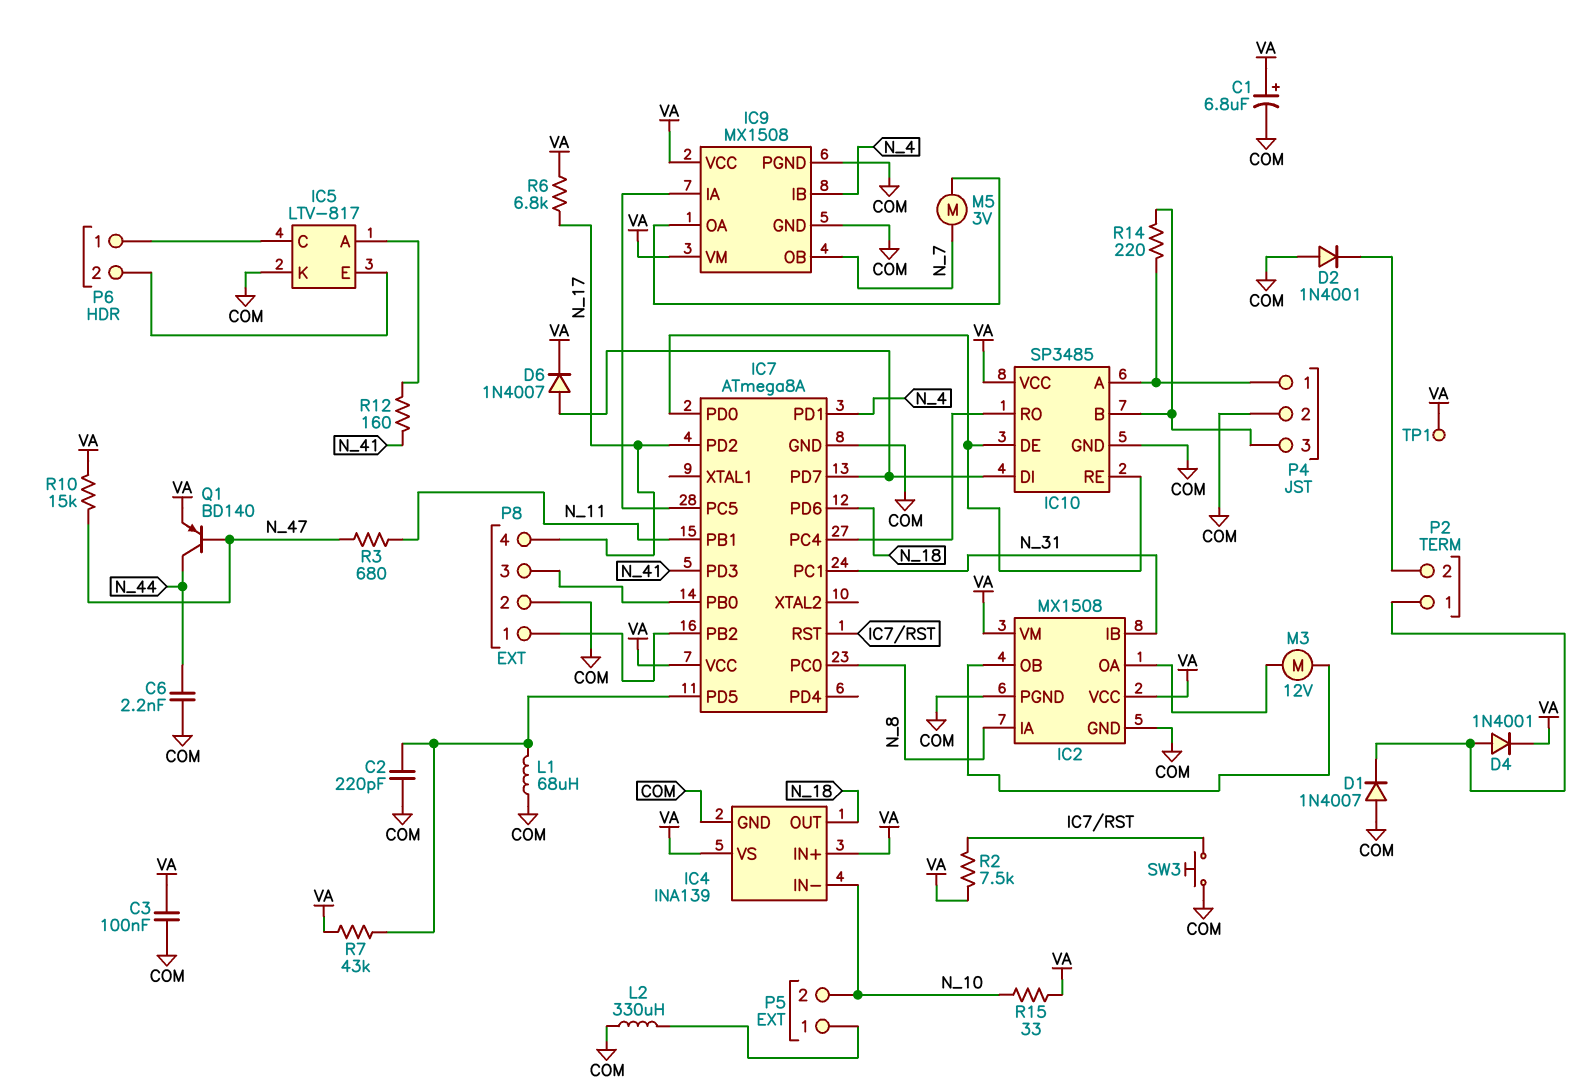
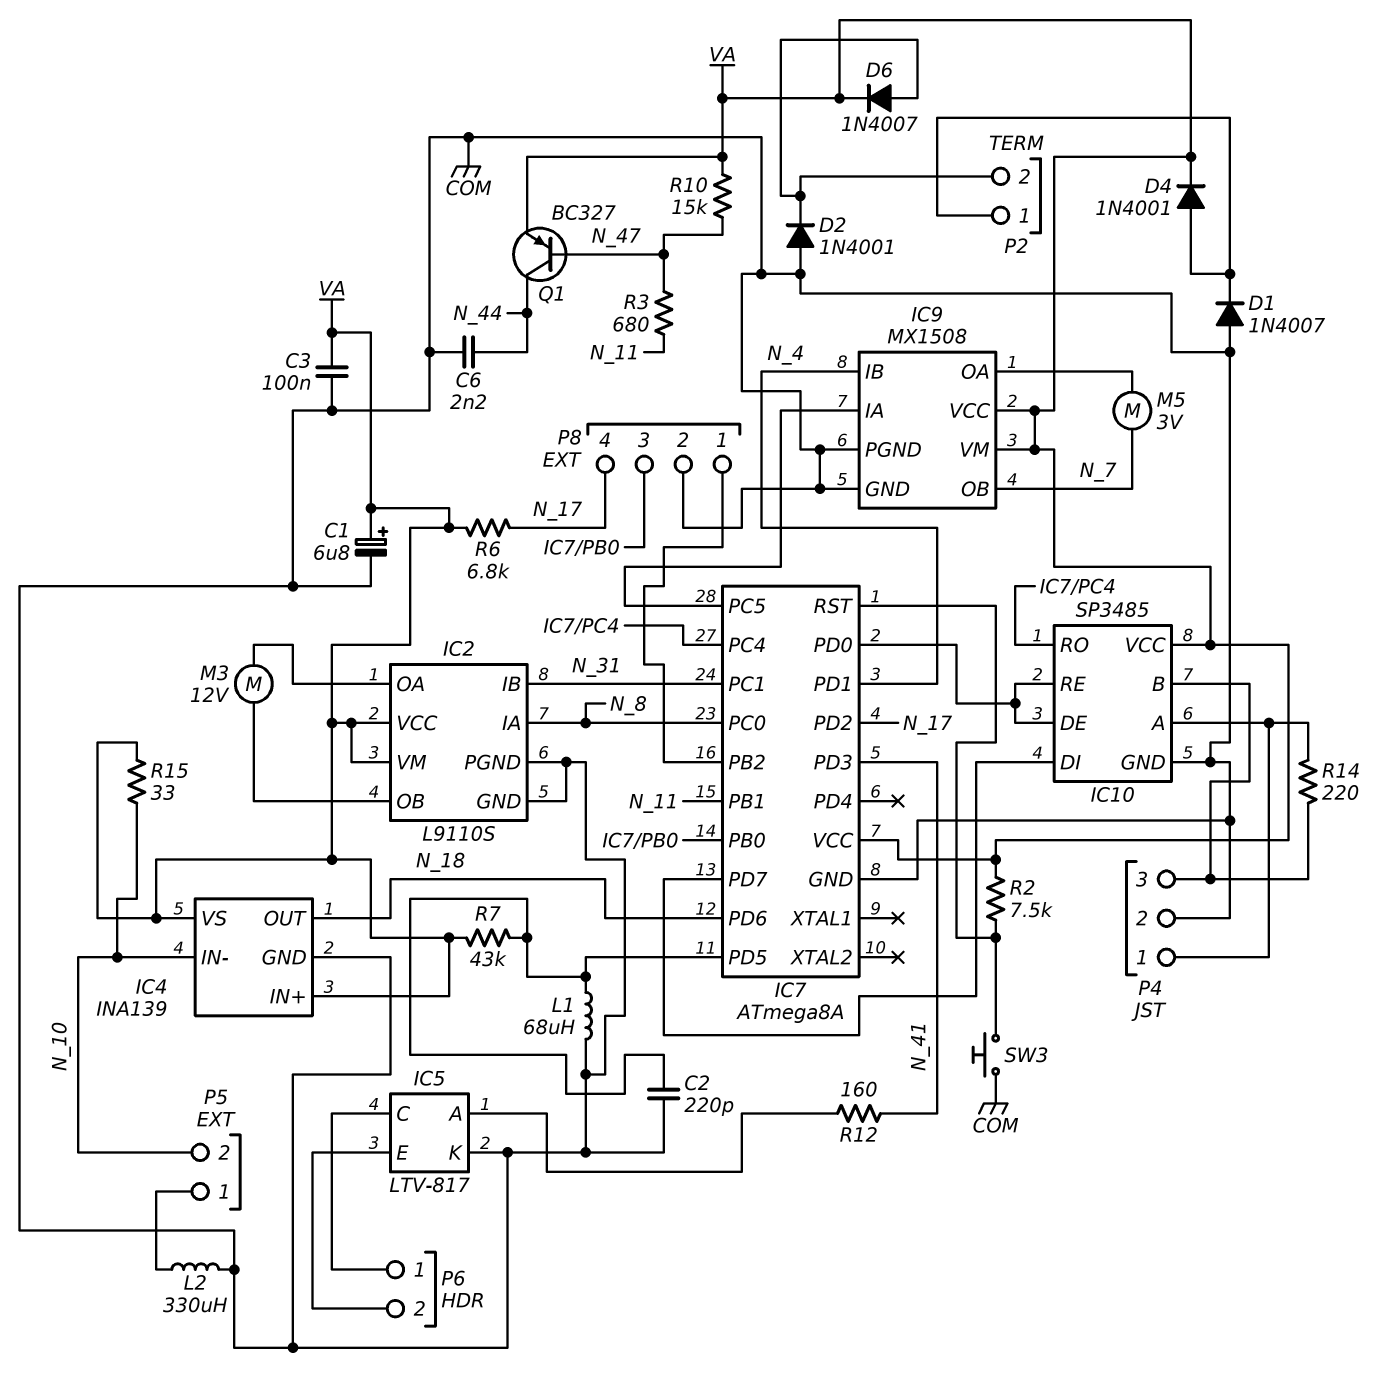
D6: diode 1N4007 (A IC7/PD7, K VA) -> diode 1N4007 (A P2/2, K VA)
IC2: MX1508 -> L9110S
Q1: PNP BD140 (B N_47, C N_44, E VA) -> PNP BC327 (B N_47, C N_44, E VA)
TP1: test point (VA) -> none

